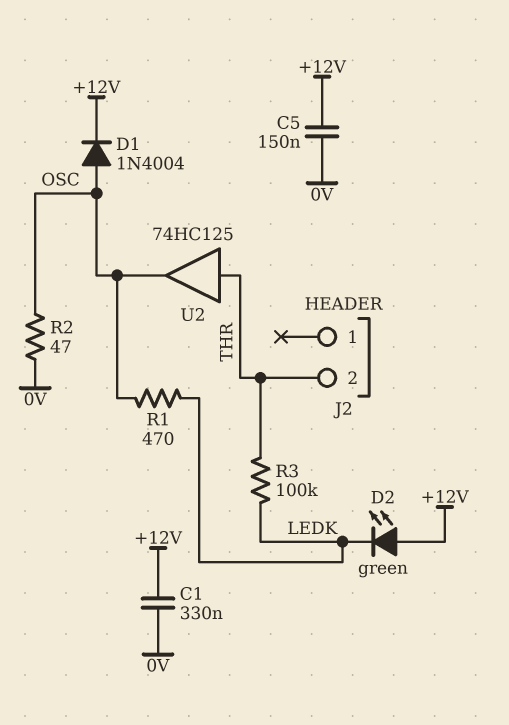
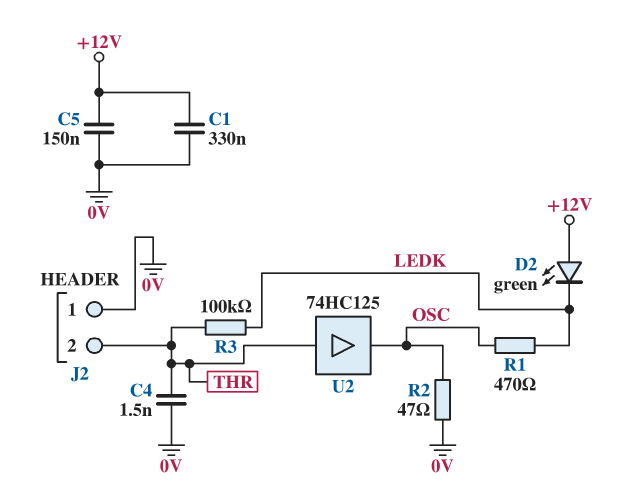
C4: none -> 1.5nF (0V, THR)
D1: diode 1N4004 (A OSC, K +12V) -> none
J2 pin 1: none -> 0V

